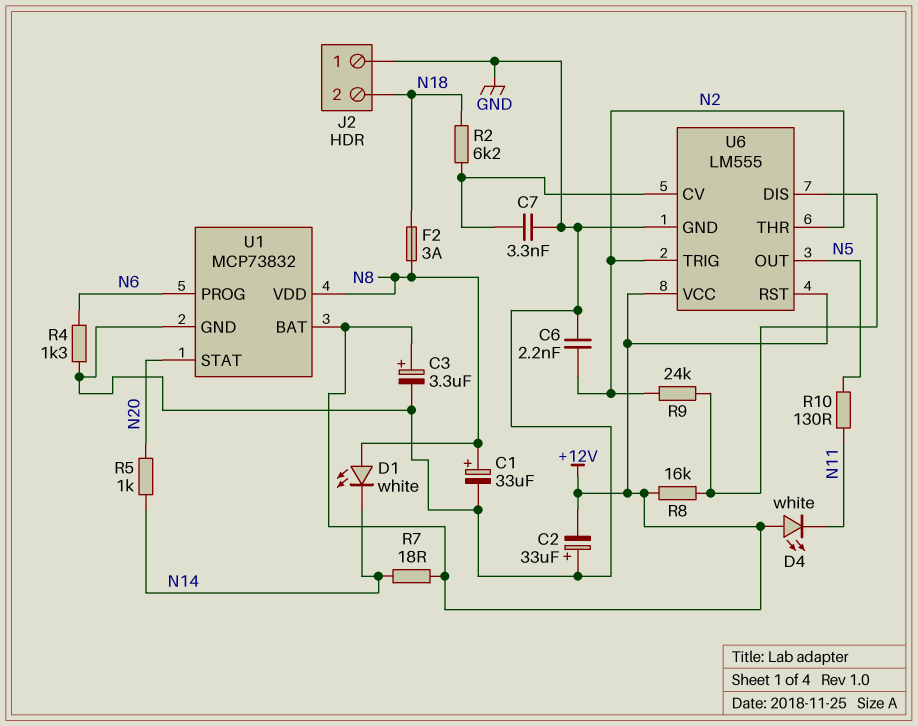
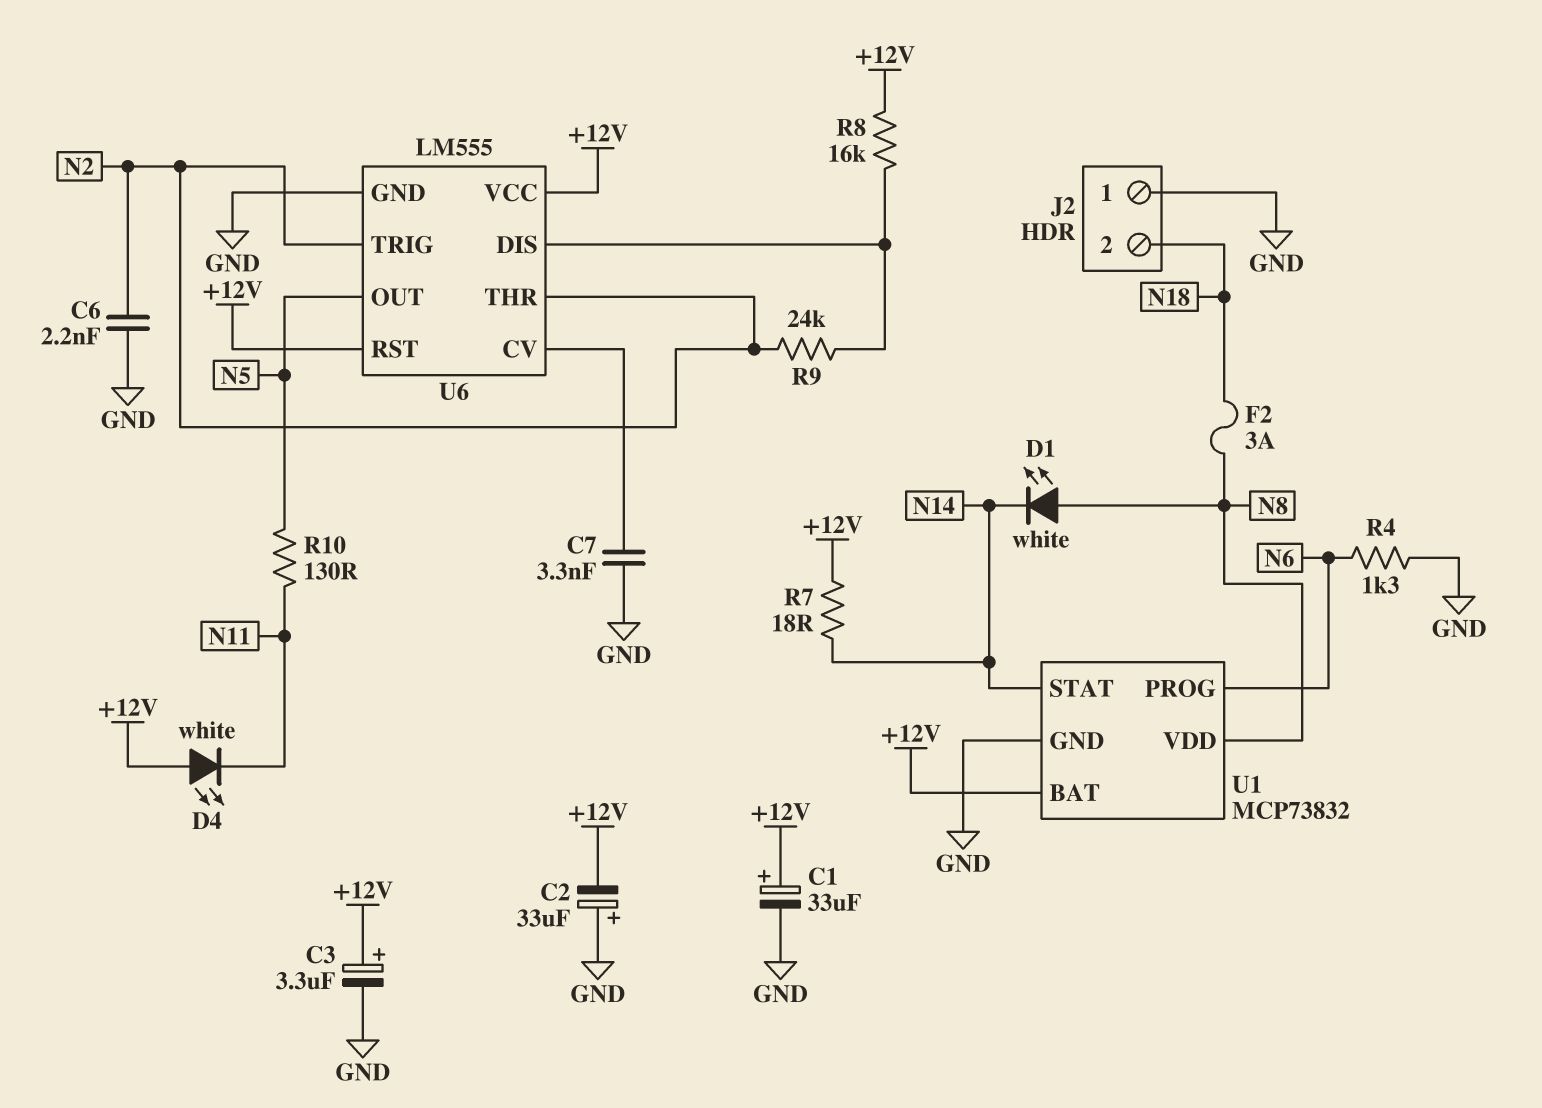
C1: 33uF (plus N8, minus GND) -> 33uF (plus +12V, minus GND)
R2: 6.2k (N18, U6/CV) -> none
R5: 1k (N14, N20) -> none
U1 pin STAT: N20 -> N14

